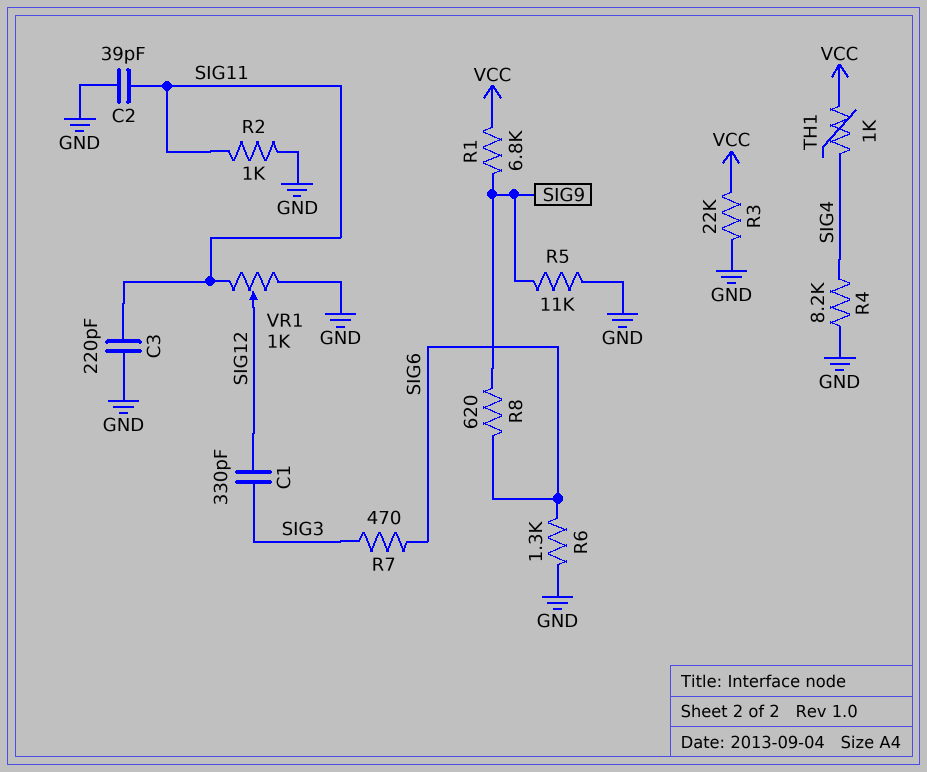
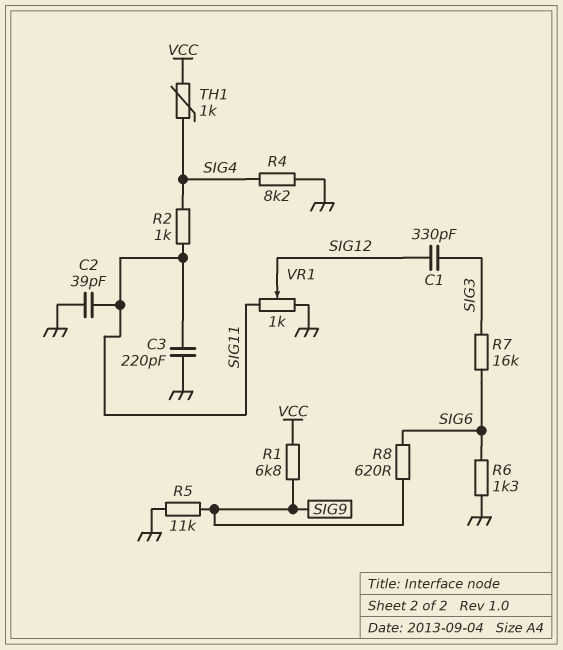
R2: 1k (GND, SIG11) -> 1k (SIG4, SIG11)
R3: 22k (GND, VCC) -> none
R7: 470 (SIG3, SIG6) -> 16k (SIG3, SIG6)

